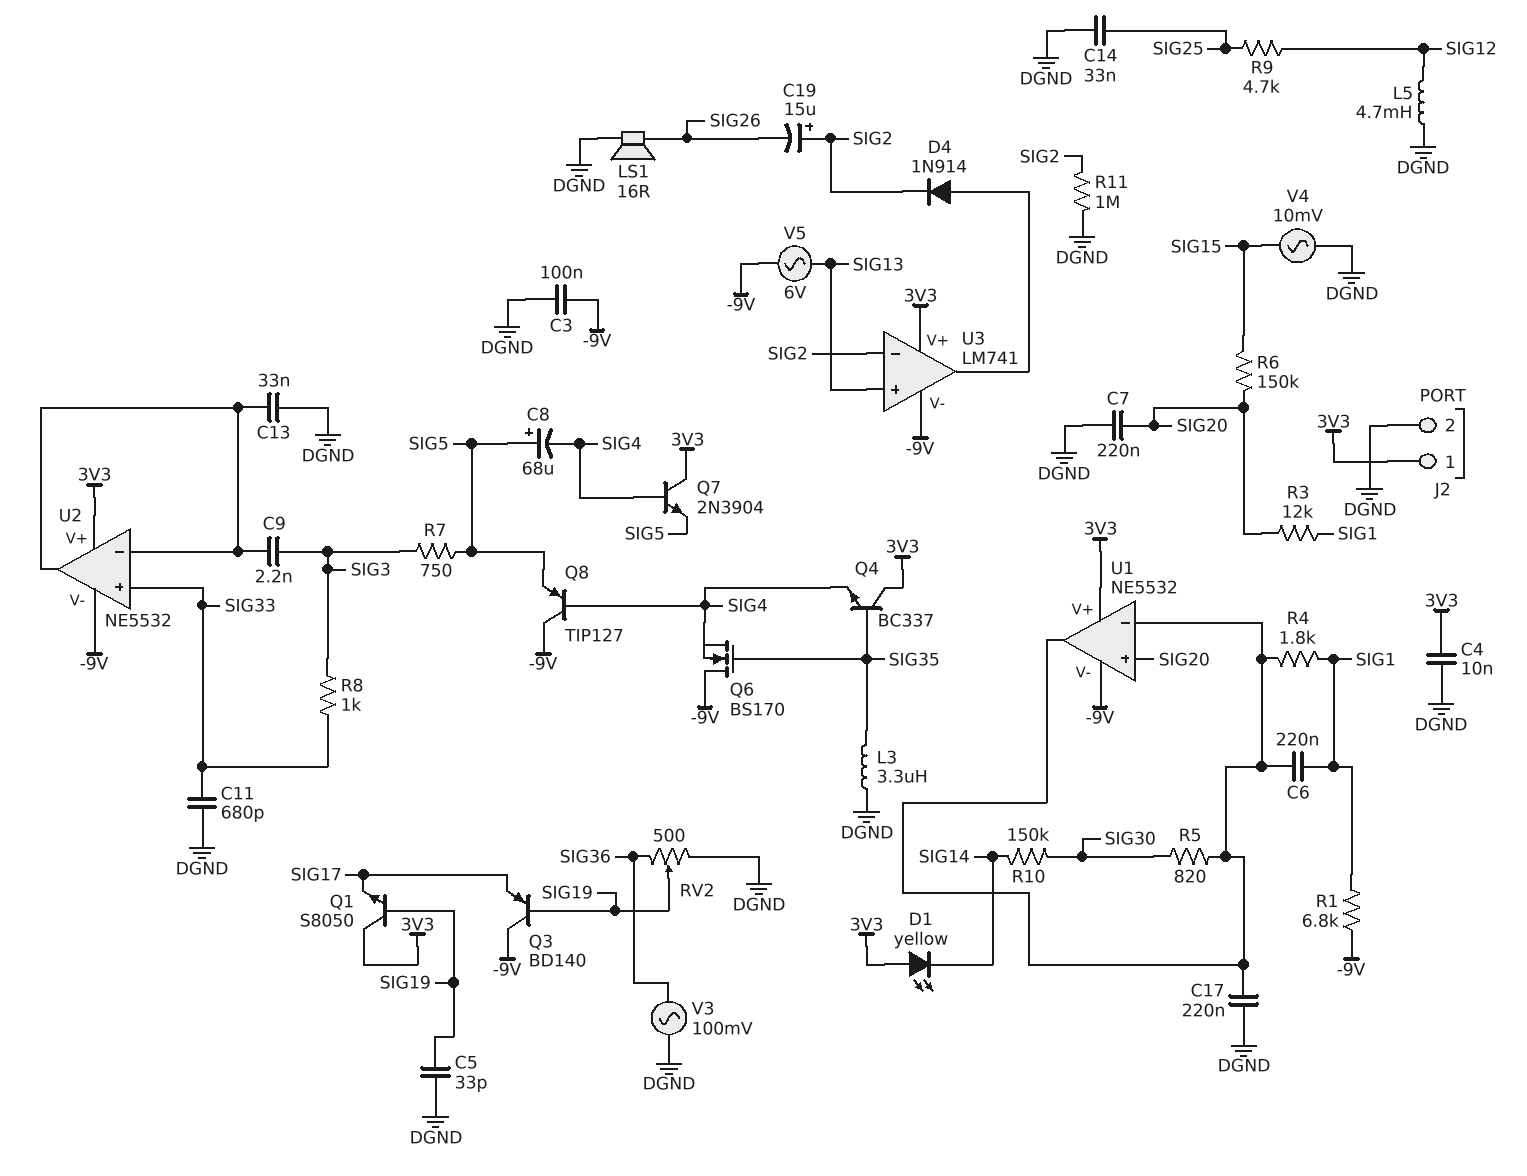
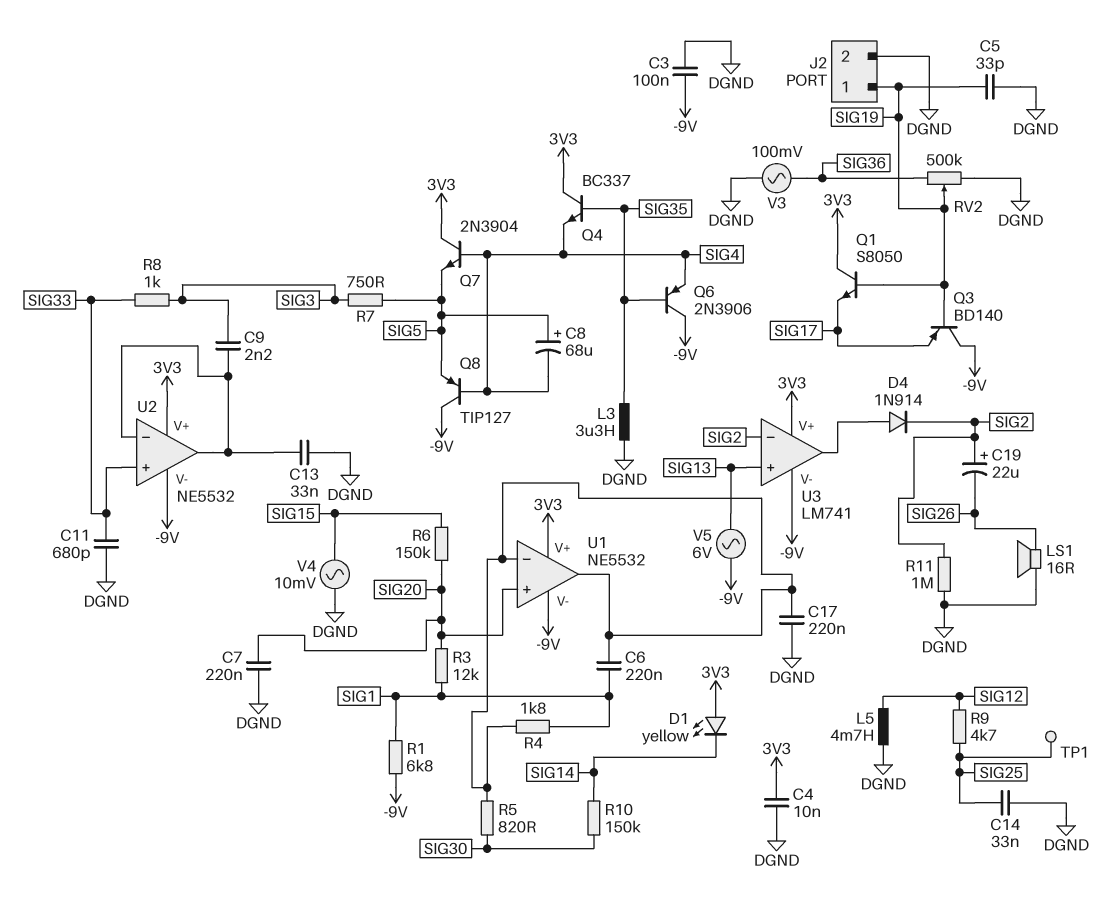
C19: 15uF (plus SIG2, minus SIG26) -> 22uF (plus SIG2, minus SIG26)
J2 pin 1: 3V3 -> SIG19
Q6: NMOS BS170 (G SIG35, D -9V, S SIG4) -> PNP 2N3906 (B SIG35, C -9V, E SIG4)
RV2: 500 (DGND, SIG36, wiper SIG19) -> 500k (DGND, SIG36, wiper SIG19)
TP1: none -> test point (SIG25)

